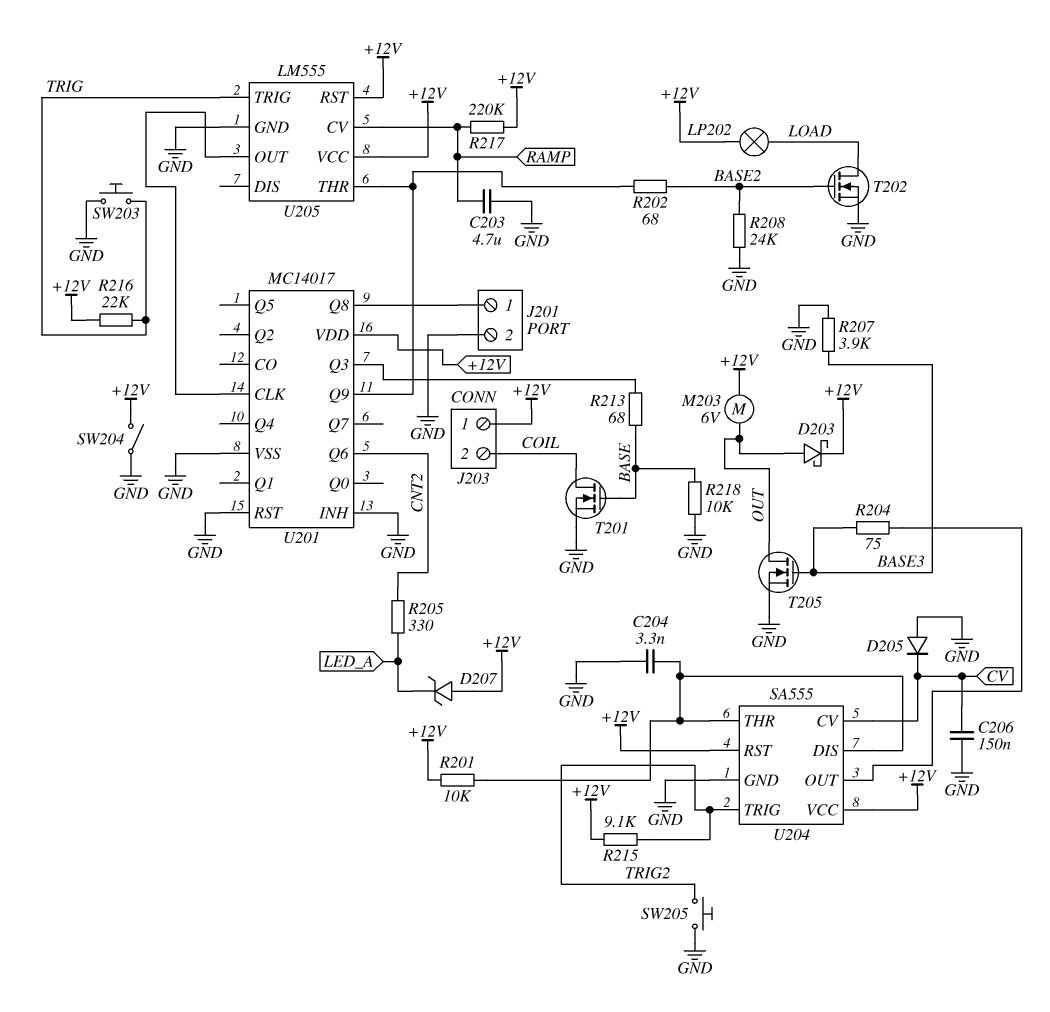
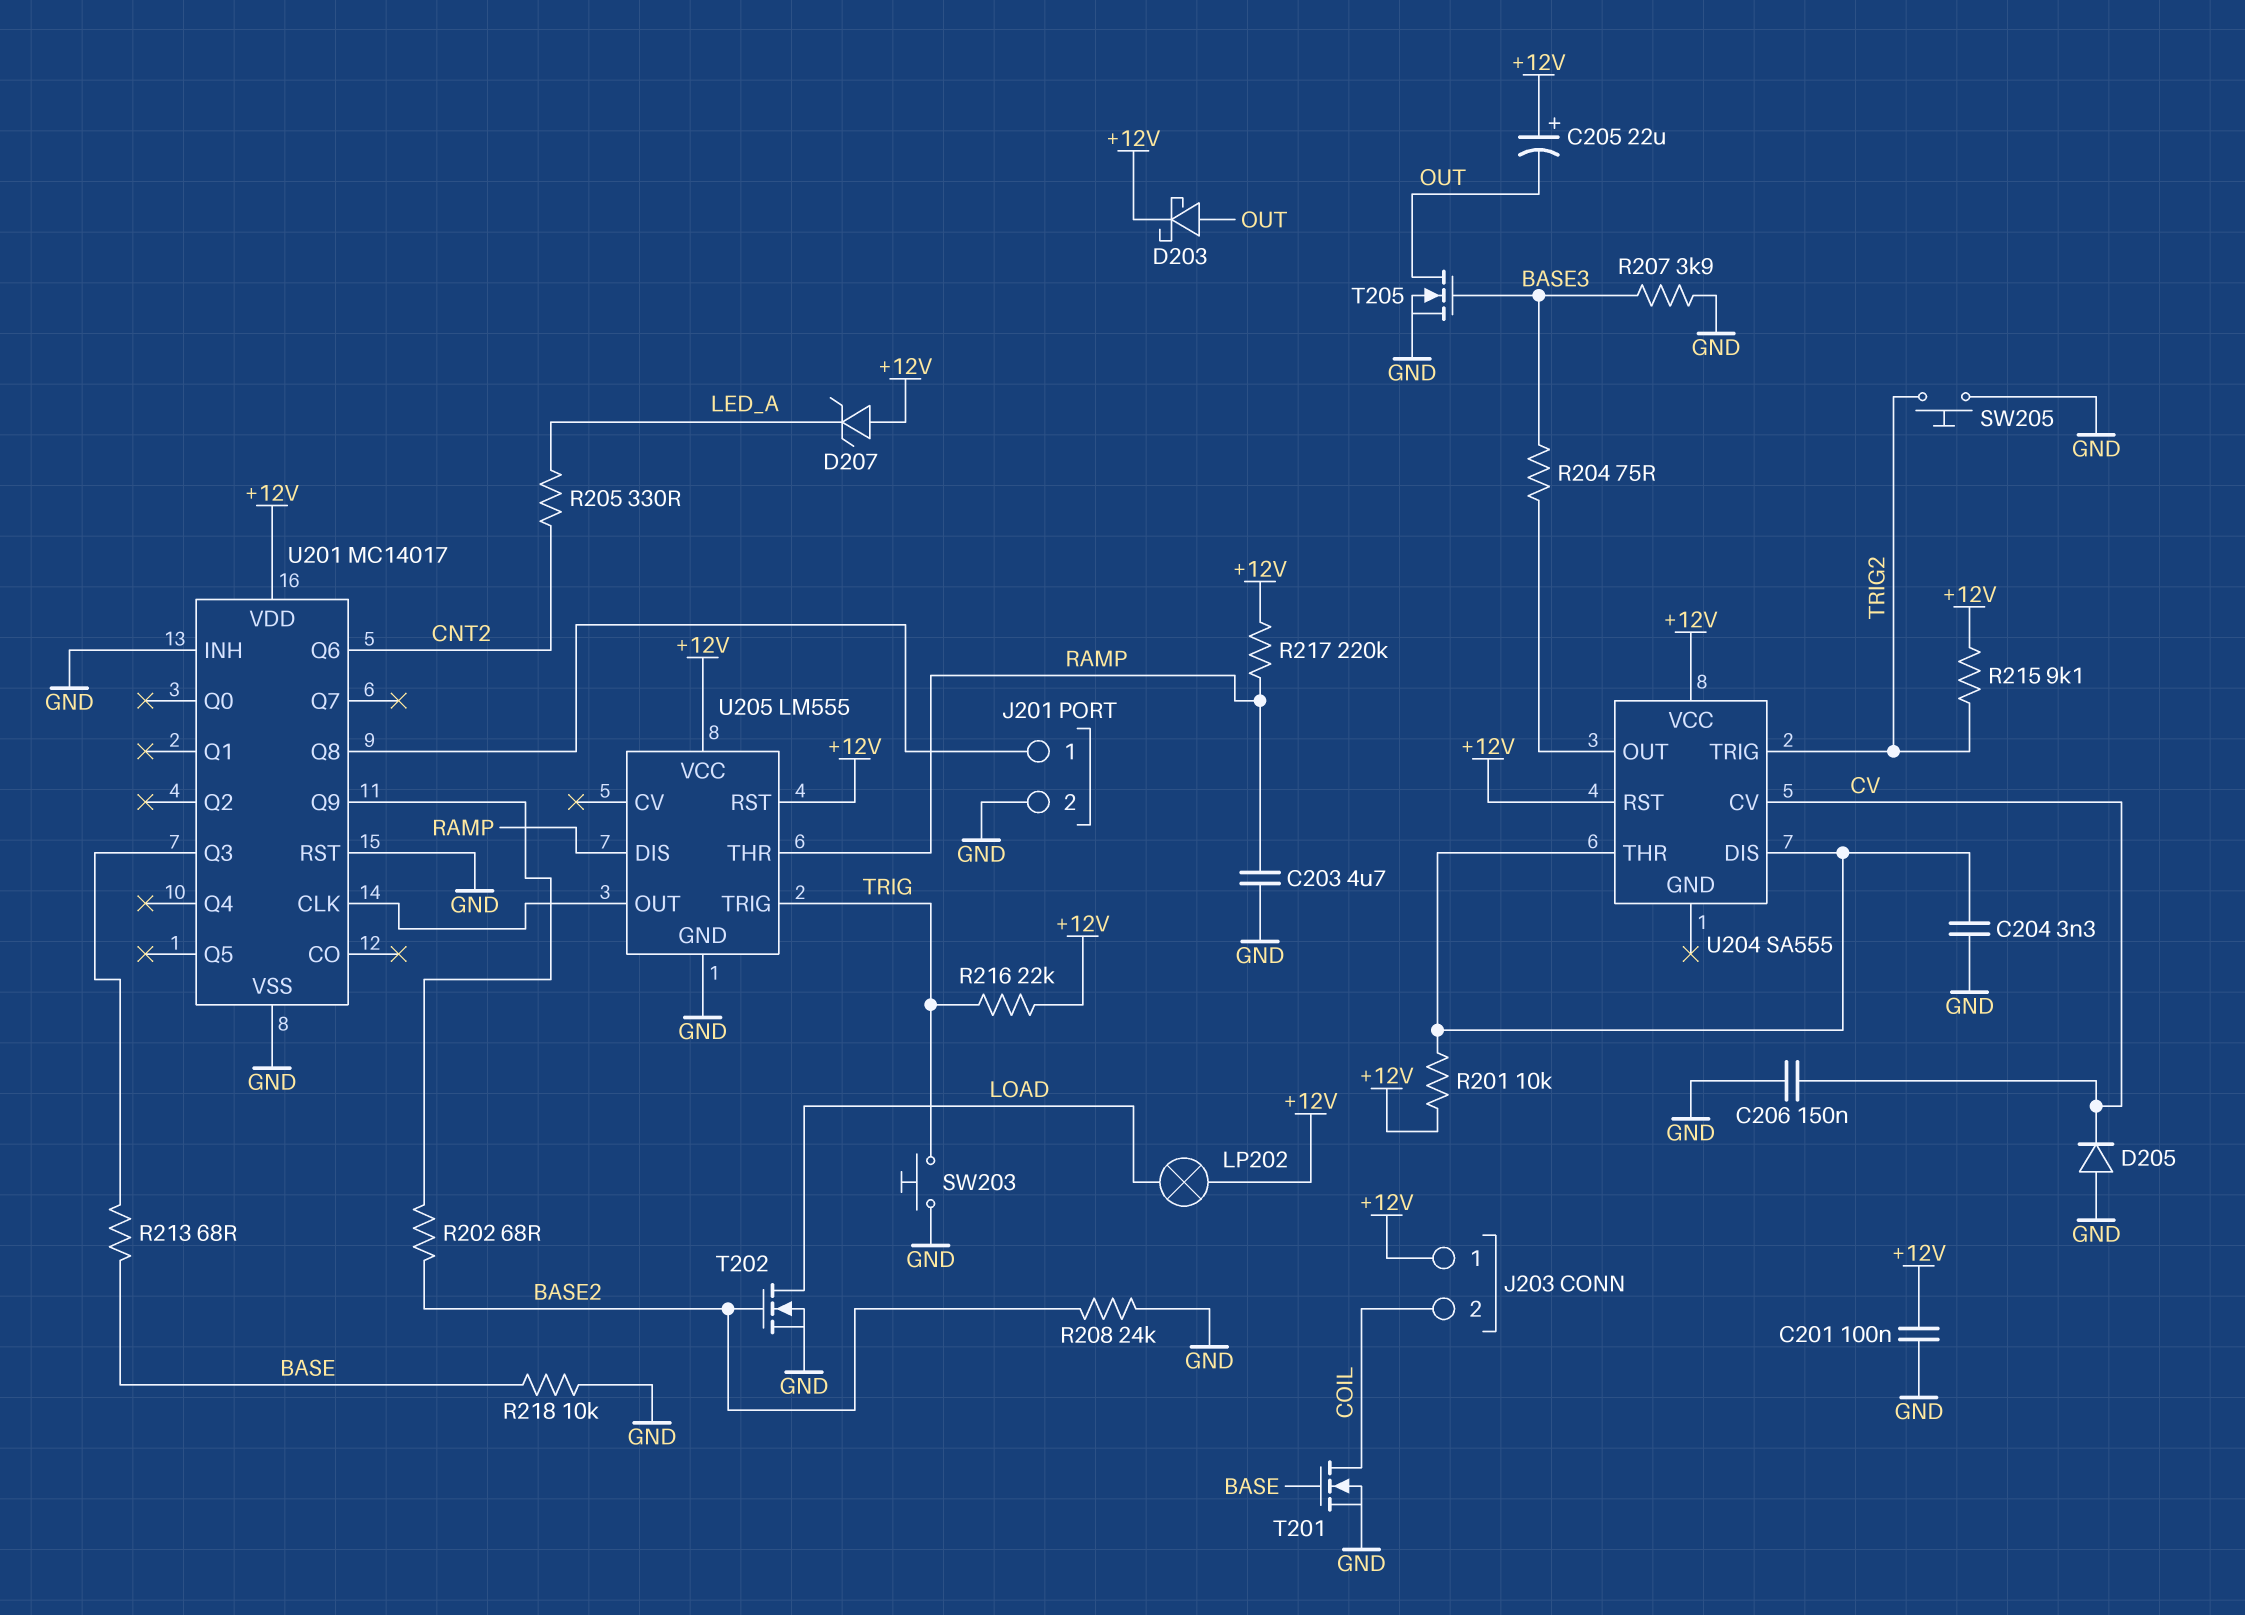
C201: none -> 100nF (+12V, GND)
C205: none -> 22uF (plus +12V, minus OUT)
M203: motor 6V (+12V, OUT) -> none
SW204: switch (+12V, GND) -> none
U204 pin GND: GND -> none
U205 pin CV: RAMP -> none
U205 pin DIS: none -> RAMP
U205 pin THR: U201/Q9 -> RAMP

